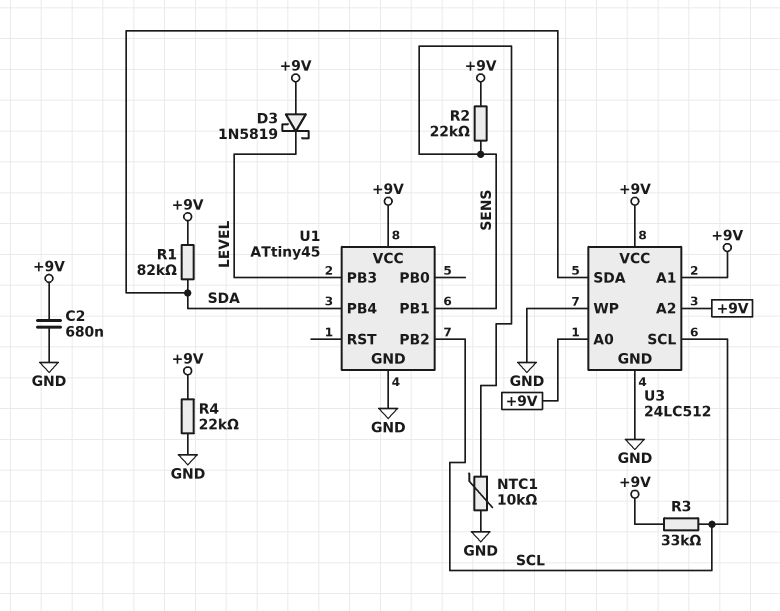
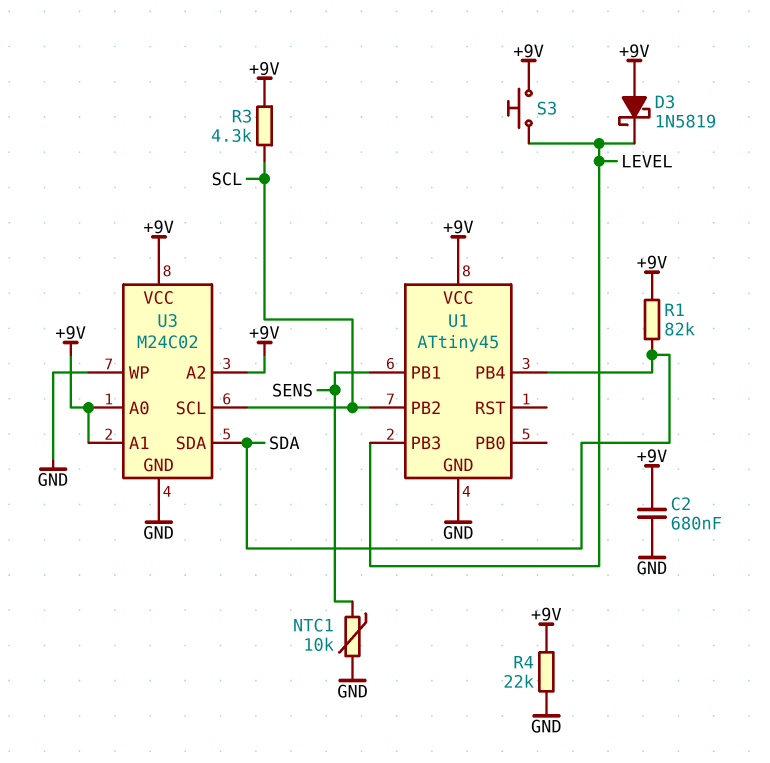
R2: 22k (+9V, SENS) -> none
R3: 33k (+9V, SCL) -> 4.3k (+9V, SCL)
S3: none -> button (+9V, LEVEL)
U3: 24LC512 -> M24C02

